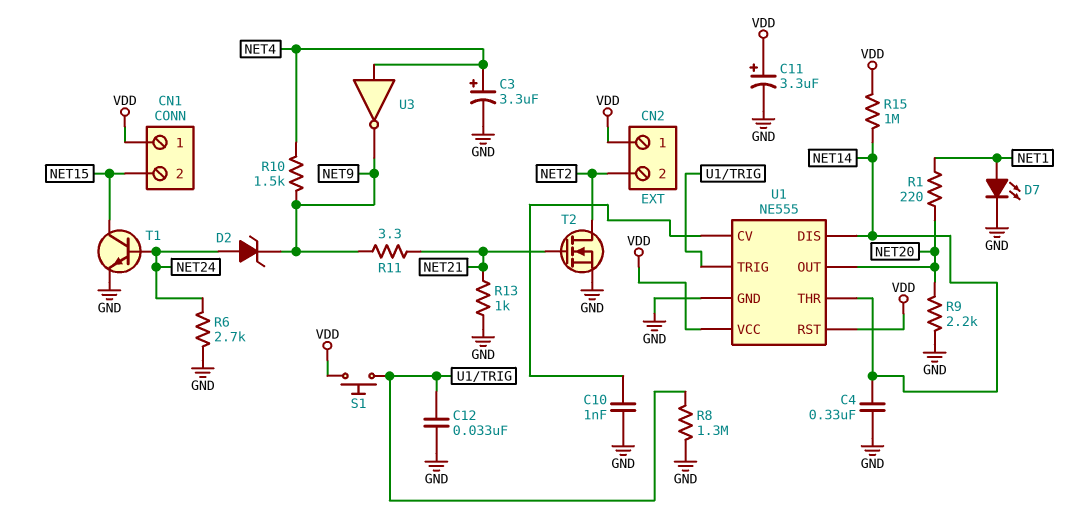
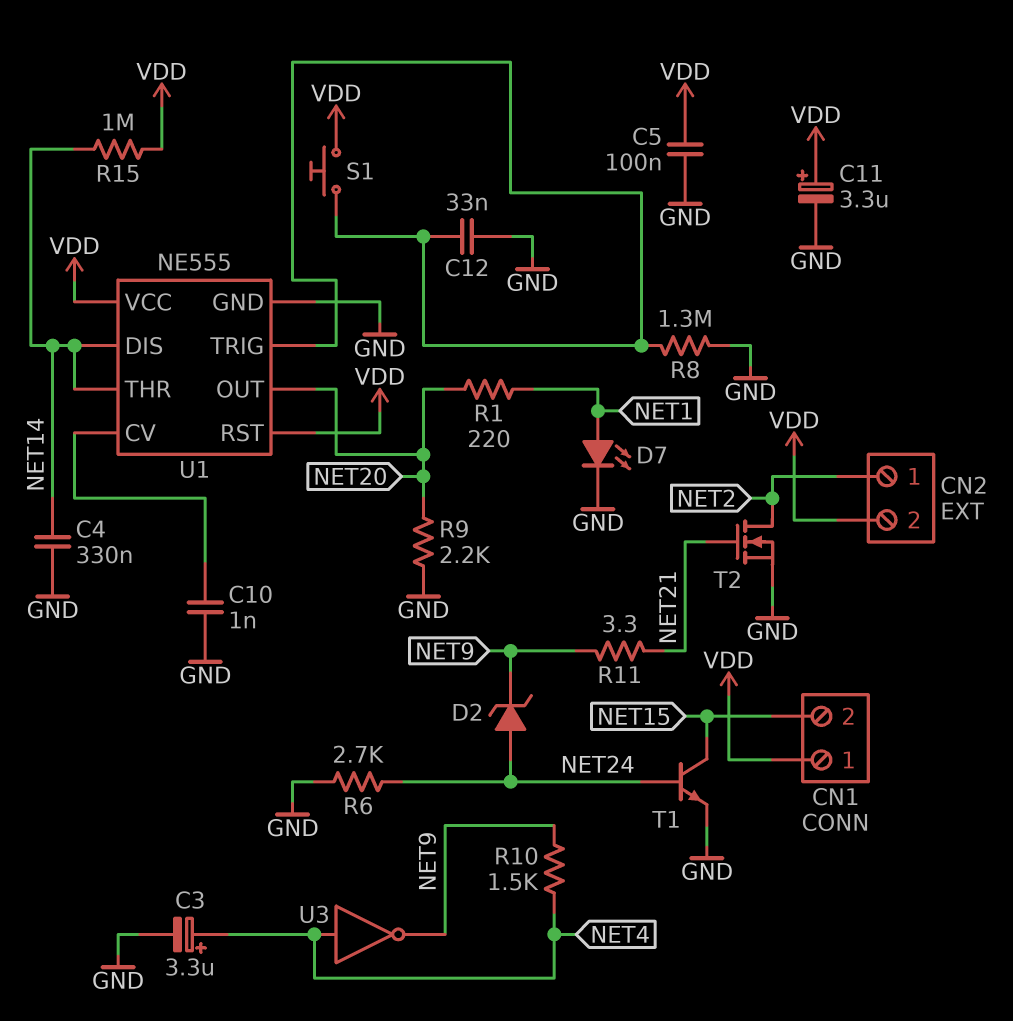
C5: none -> 100nF (GND, VDD)
CN2 pin 1: VDD -> NET2
CN2 pin 2: NET2 -> VDD
R13: 1k (GND, NET21) -> none

